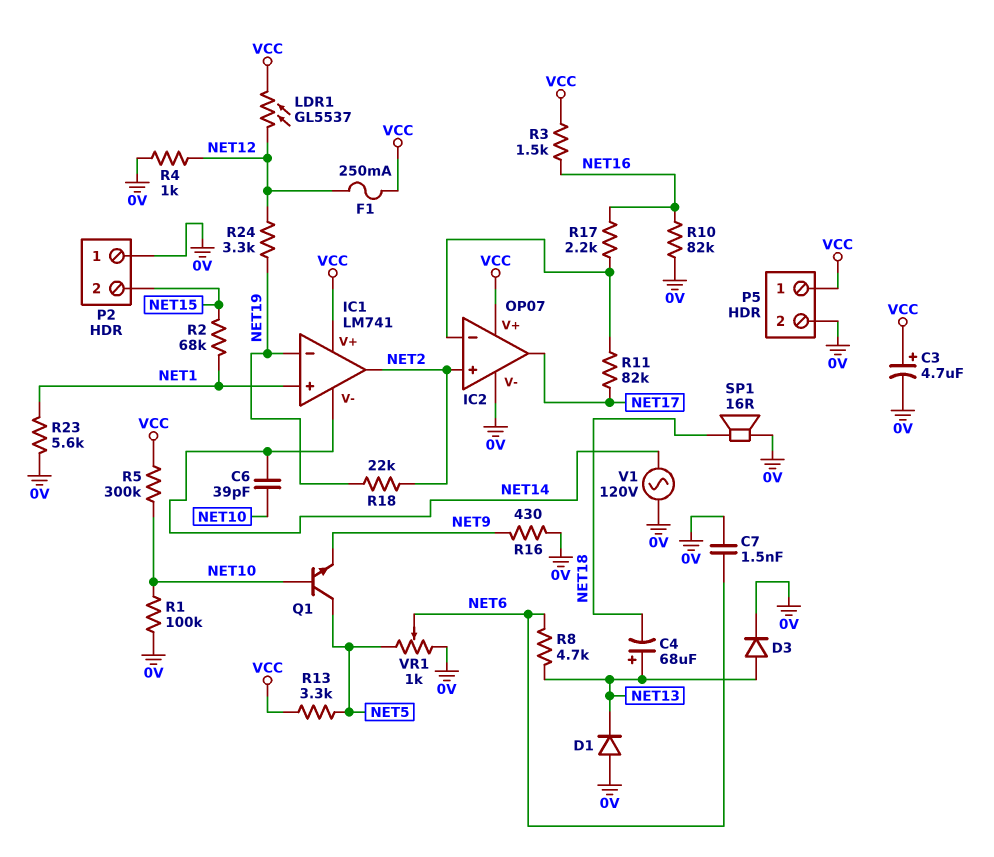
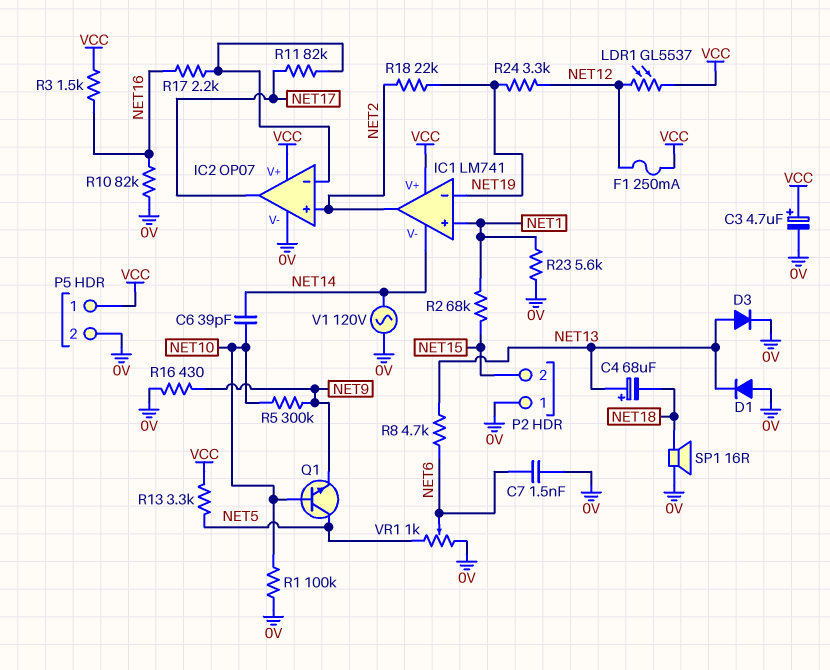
R4: 1k (0V, NET12) -> none
R5: 300k (NET10, VCC) -> 300k (NET9, NET10)

